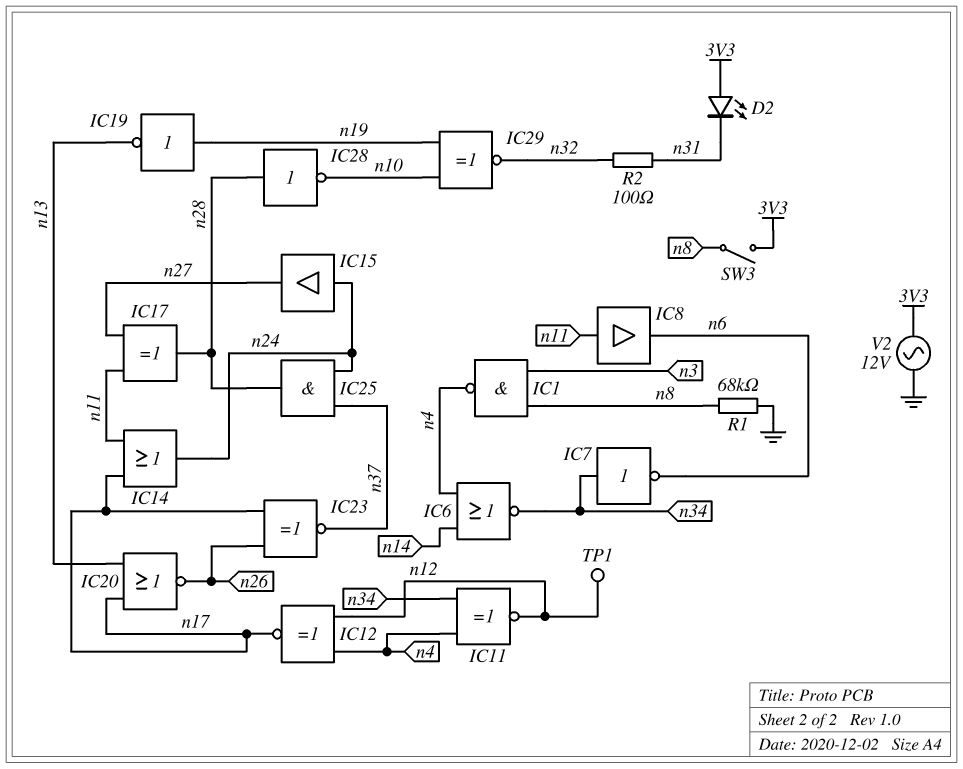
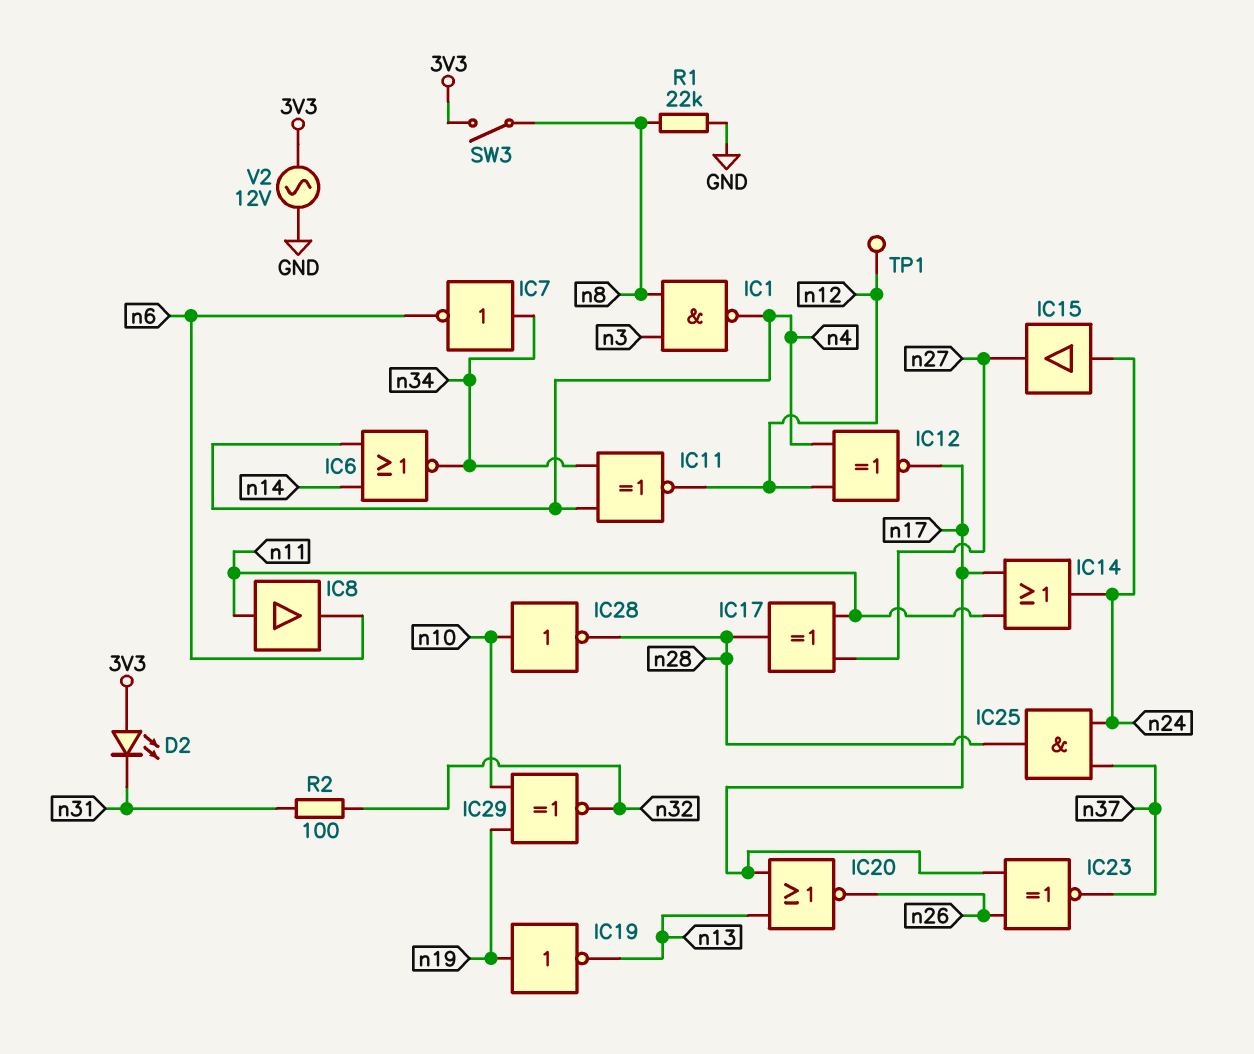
IC28: NOT (in n28, out n10) -> NOT (in n10, out n28)
R1: 68k (GND, n8) -> 22k (GND, n8)

